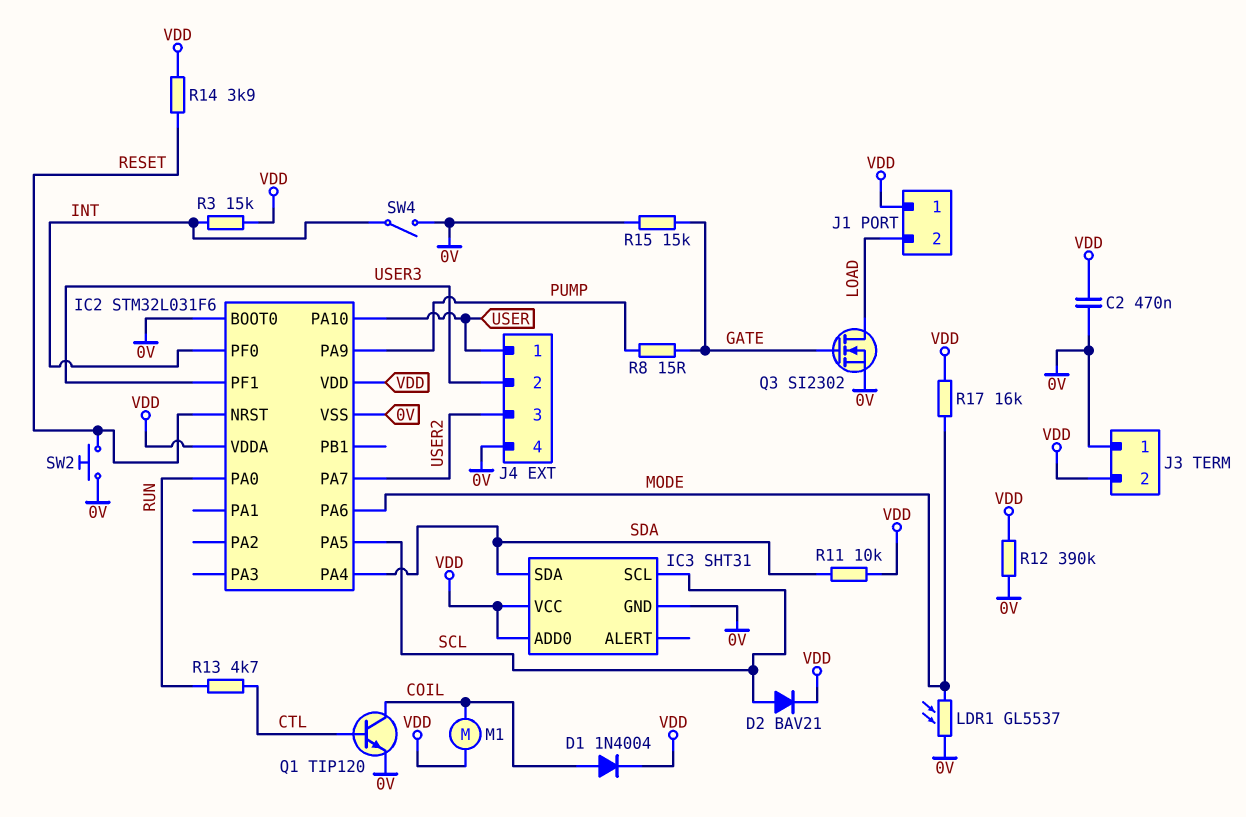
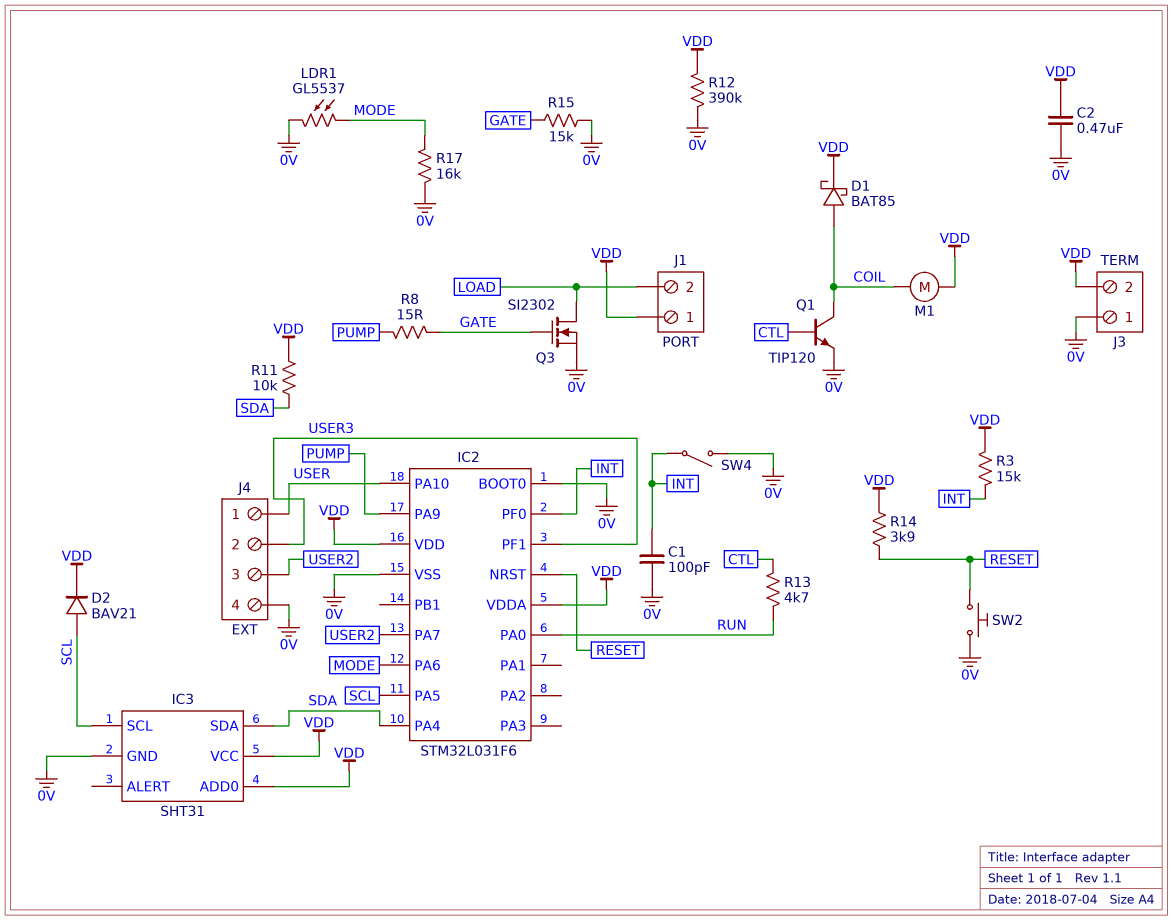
C1: none -> 100pF (0V, INT)
D1: diode 1N4004 (A COIL, K VDD) -> schottky BAT85 (A COIL, K VDD)
R17: 16k (MODE, VDD) -> 16k (0V, MODE)

